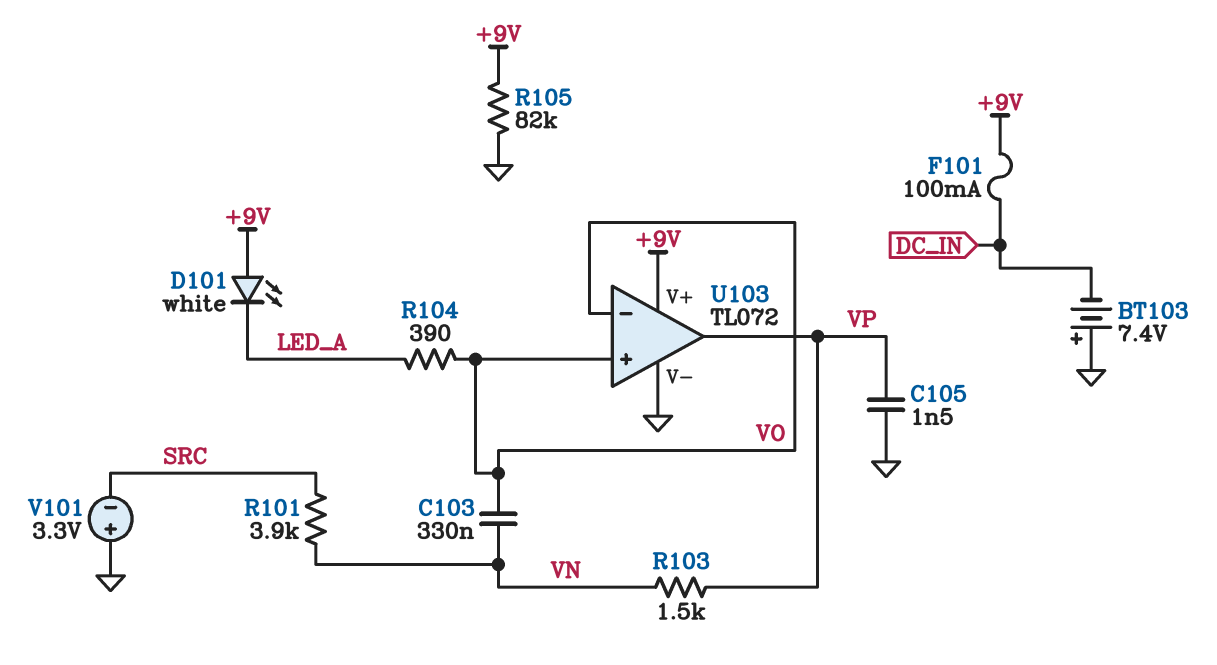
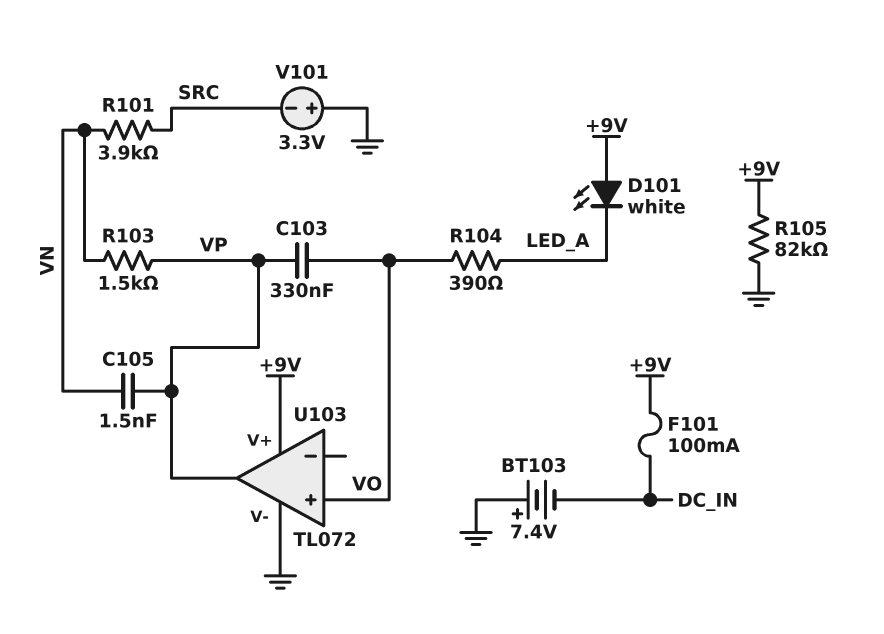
C103: 330nF (VN, VO) -> 330nF (VO, VP)
C105: 1.5nF (GND, VP) -> 1.5nF (VN, VP)
U103 pin in-: VO -> none

